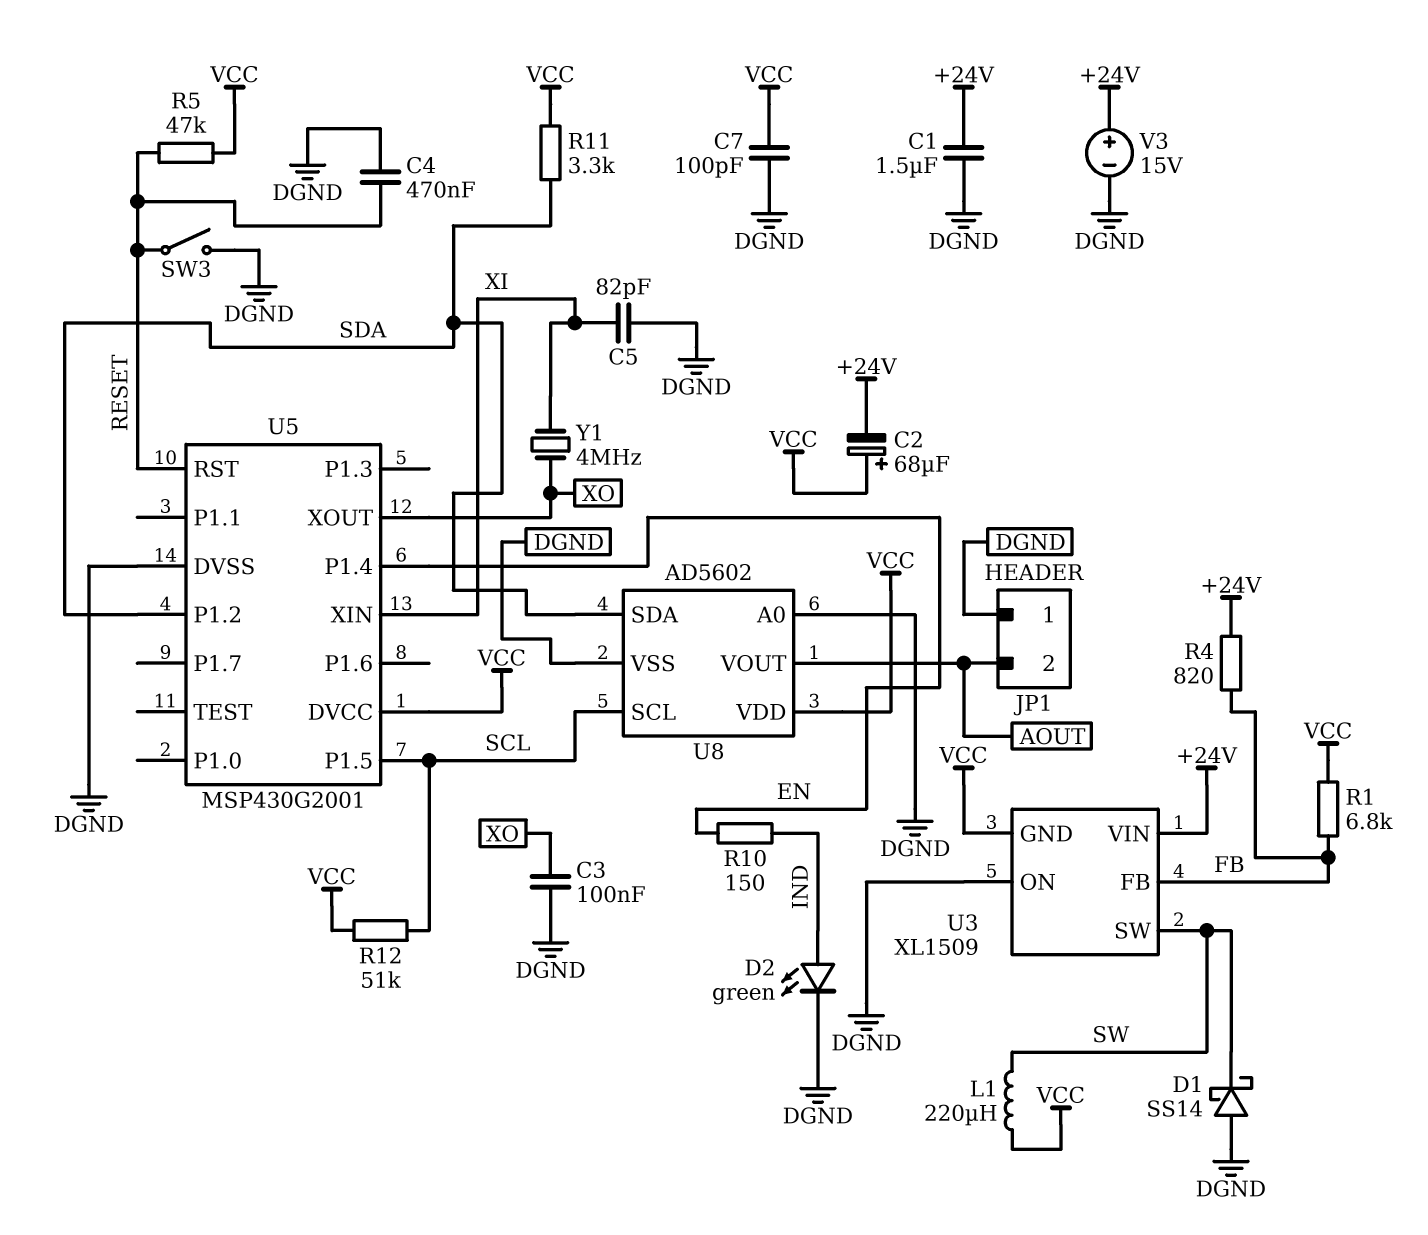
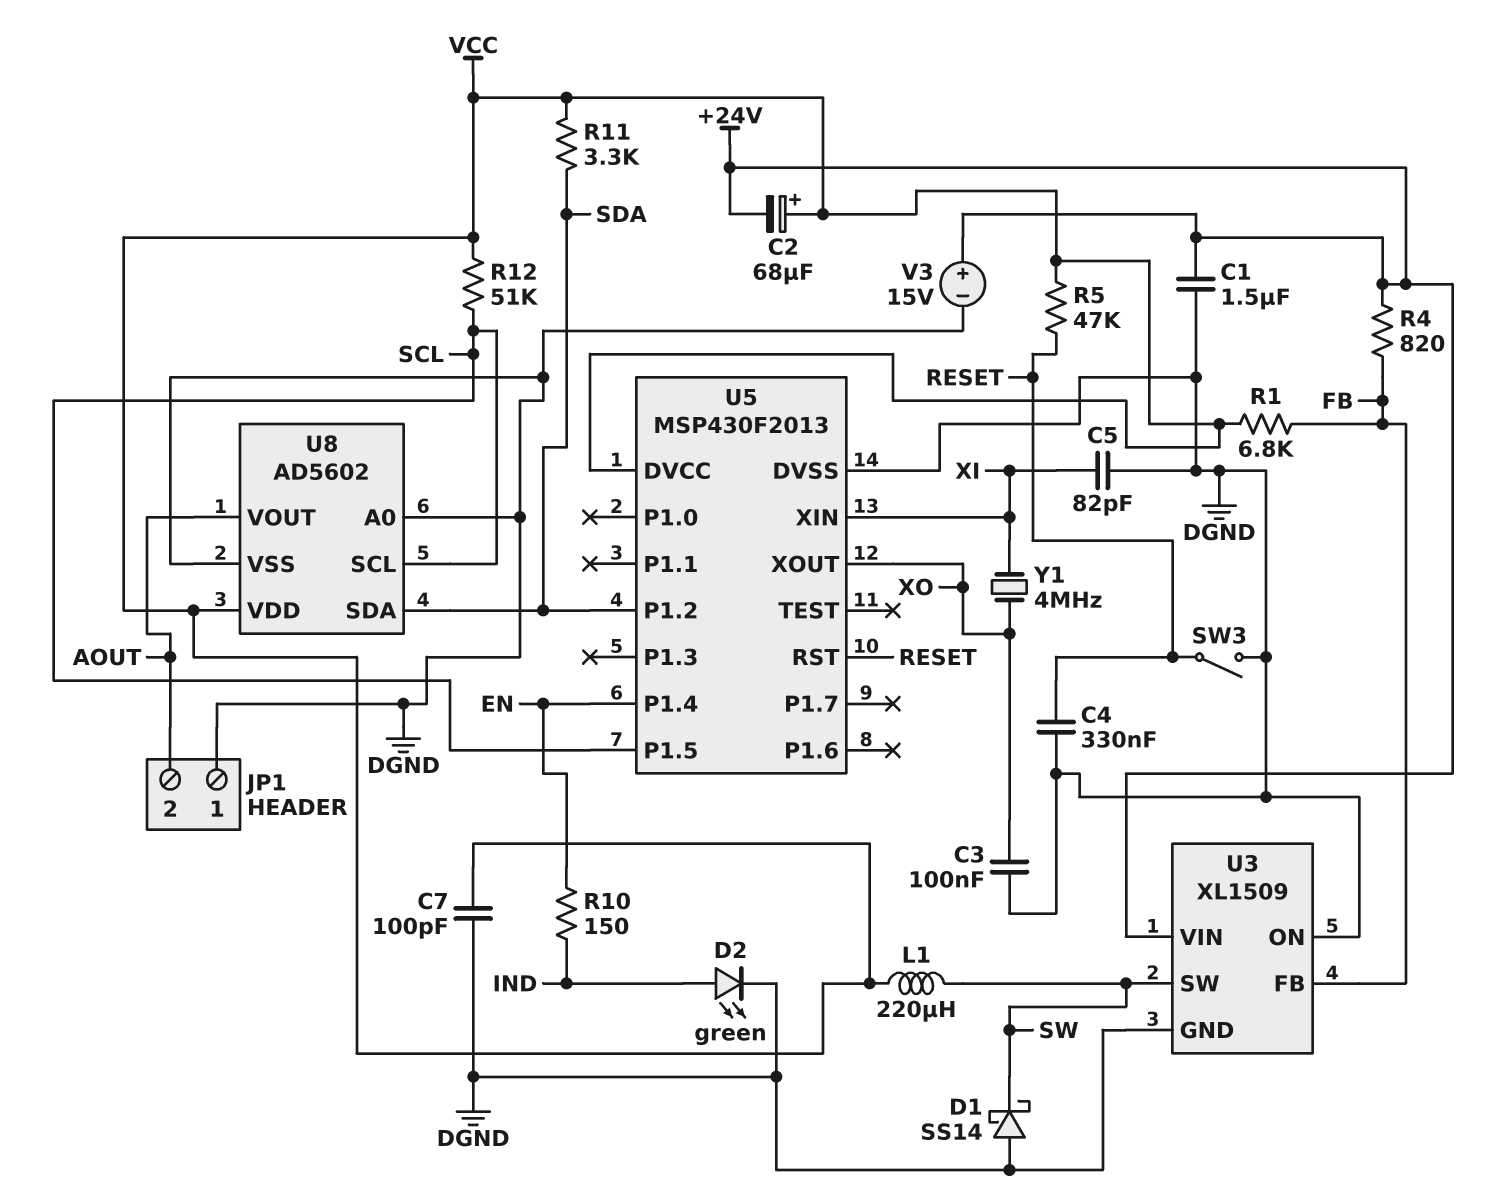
C4: 470nF (DGND, RESET) -> 330nF (DGND, RESET)
U3 pin GND: VCC -> DGND
U5: MSP430G2001 -> MSP430F2013

